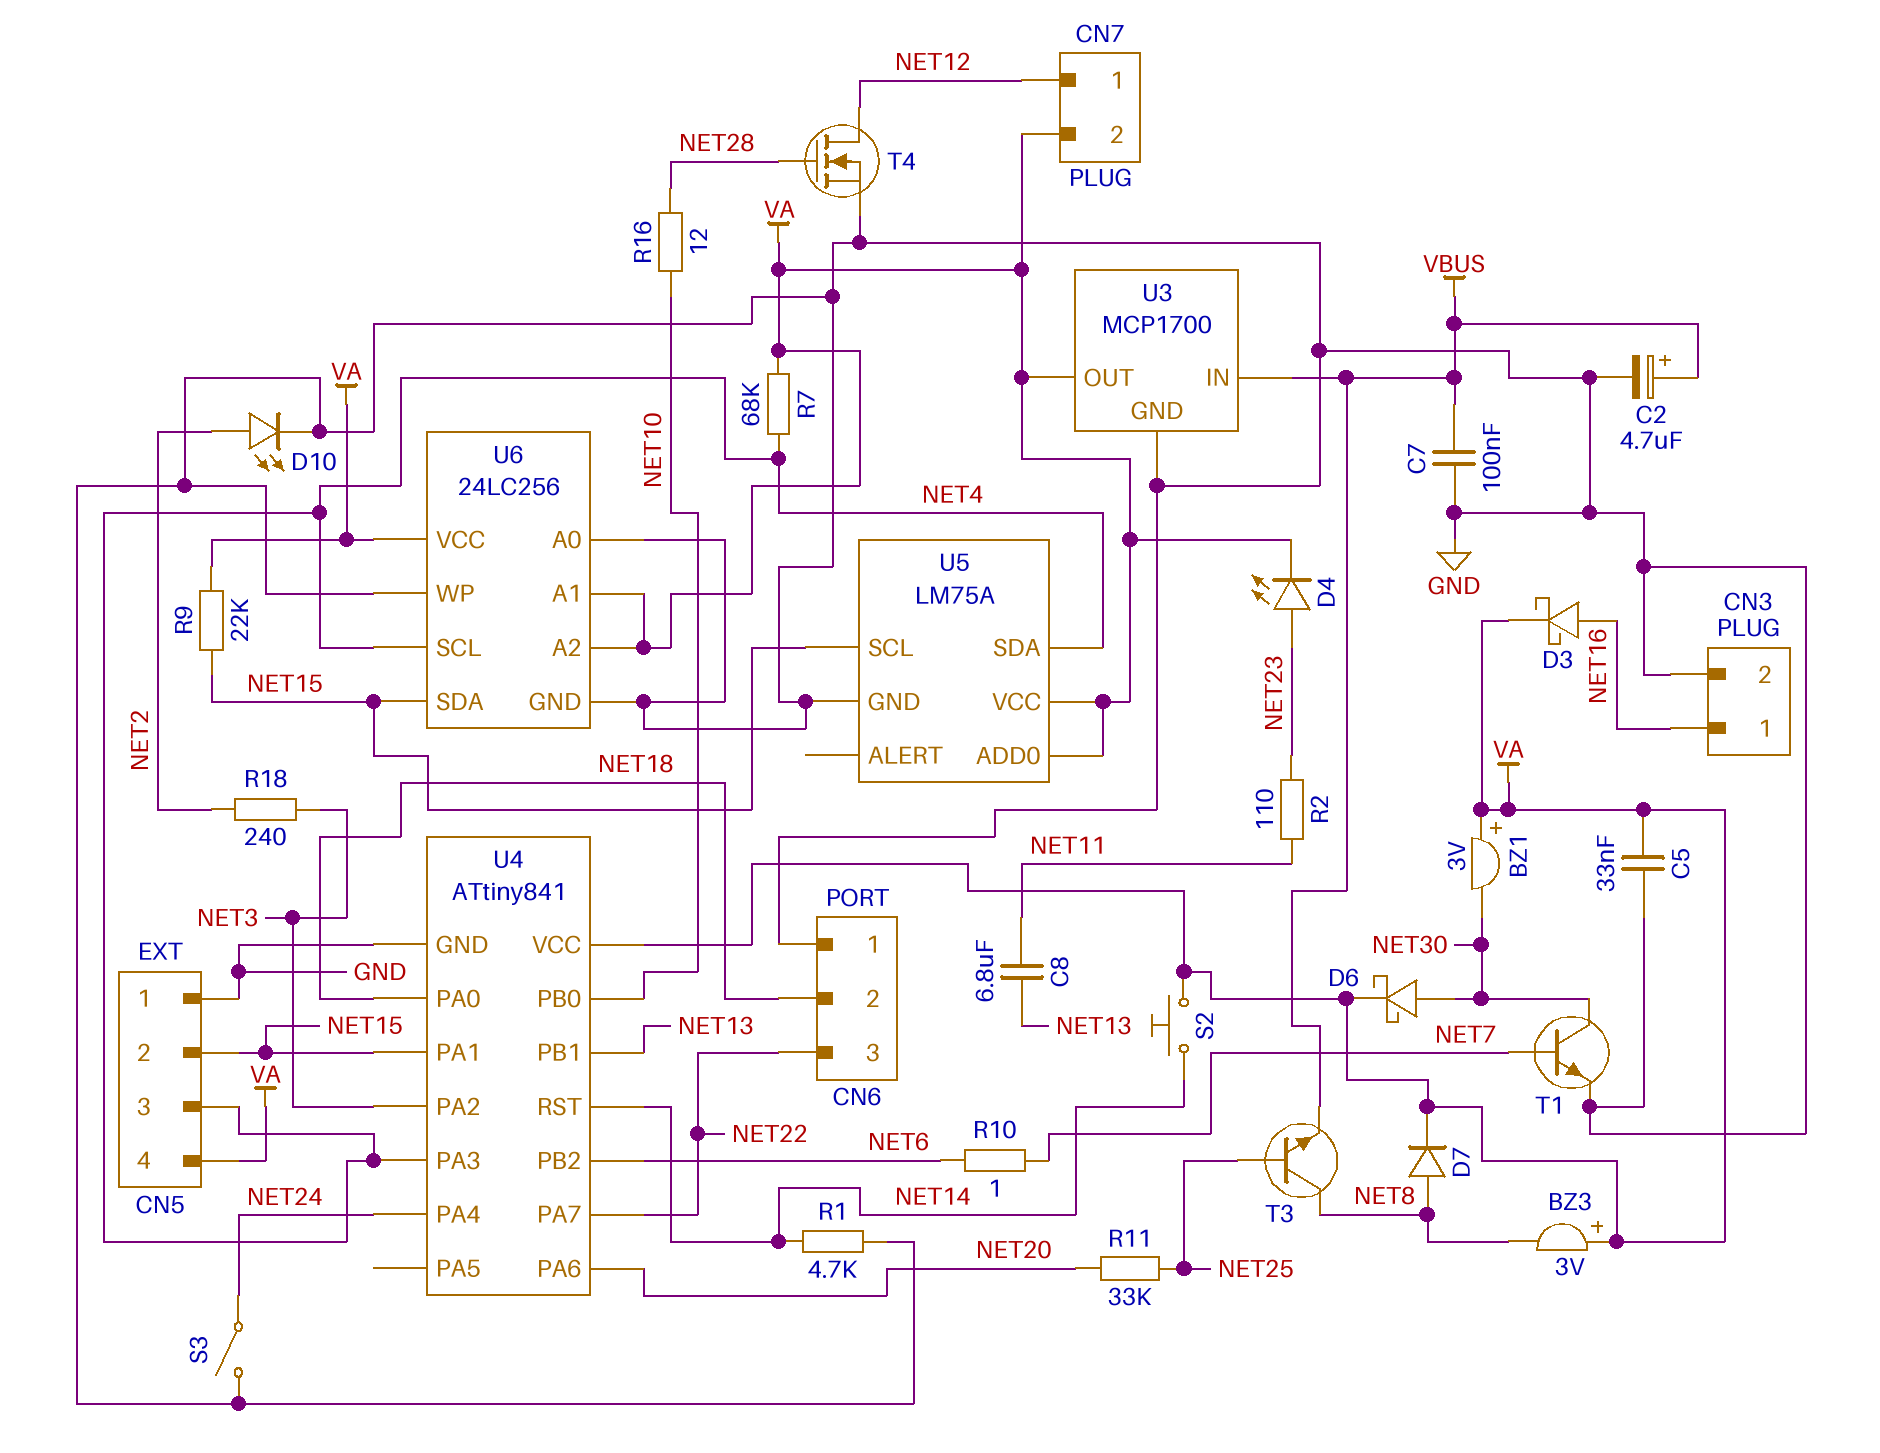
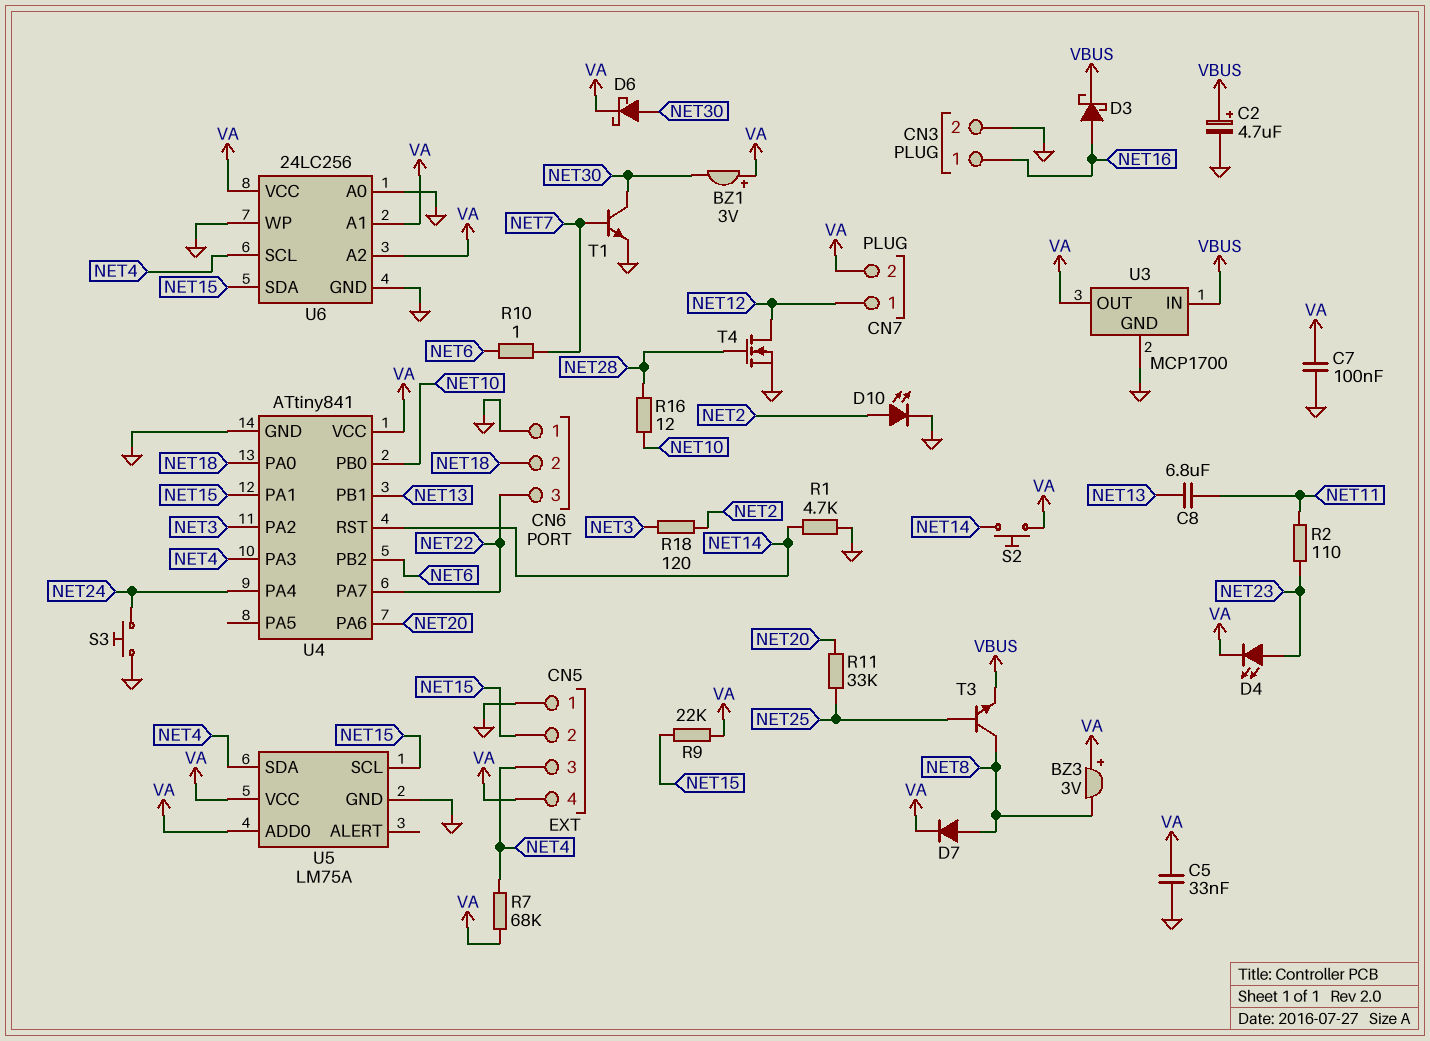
C7: 100nF (GND, VBUS) -> 100nF (GND, VA)
D3: schottky (A NET16, K VA) -> schottky (A NET16, K VBUS)
R18: 240 (NET2, NET3) -> 120 (NET2, NET3)
S3: switch (GND, NET24) -> button (GND, NET24)

